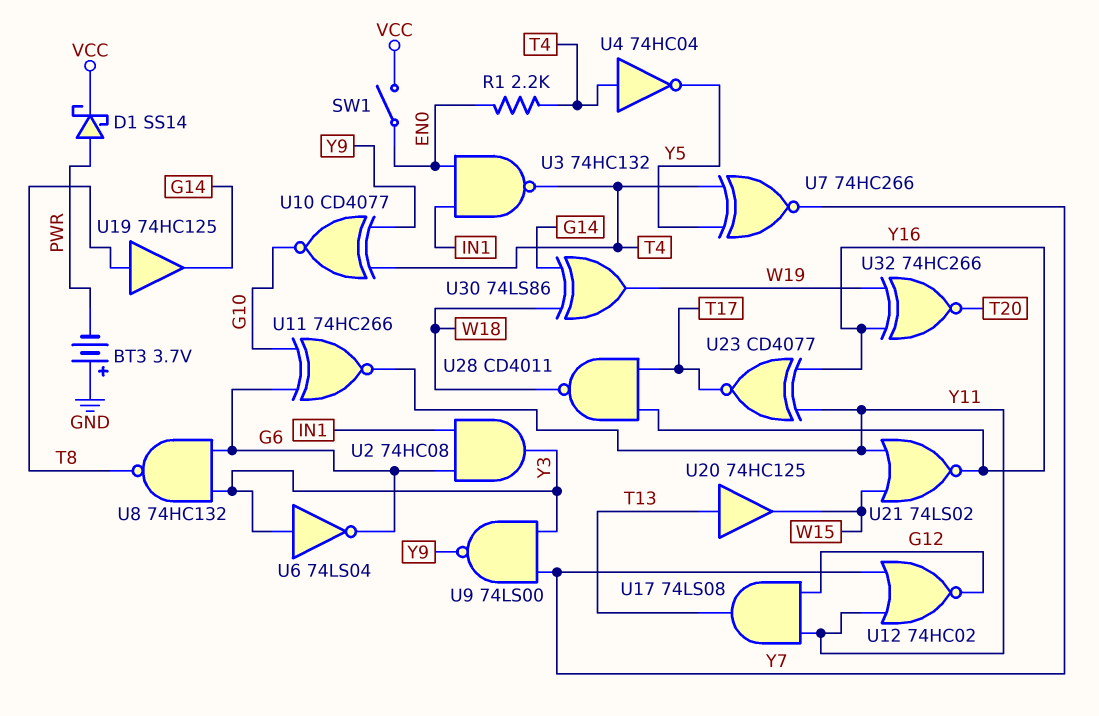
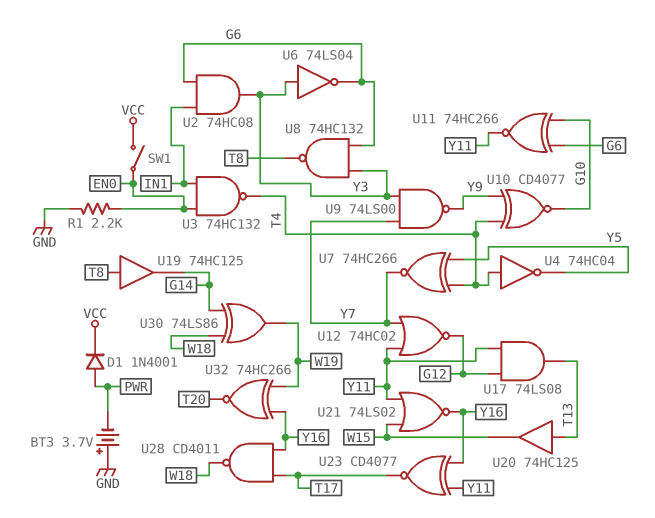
D1: schottky SS14 (A PWR, K VCC) -> diode 1N4001 (A PWR, K VCC)
R1: 2.2k (EN0, T4) -> 2.2k (EN0, GND)

